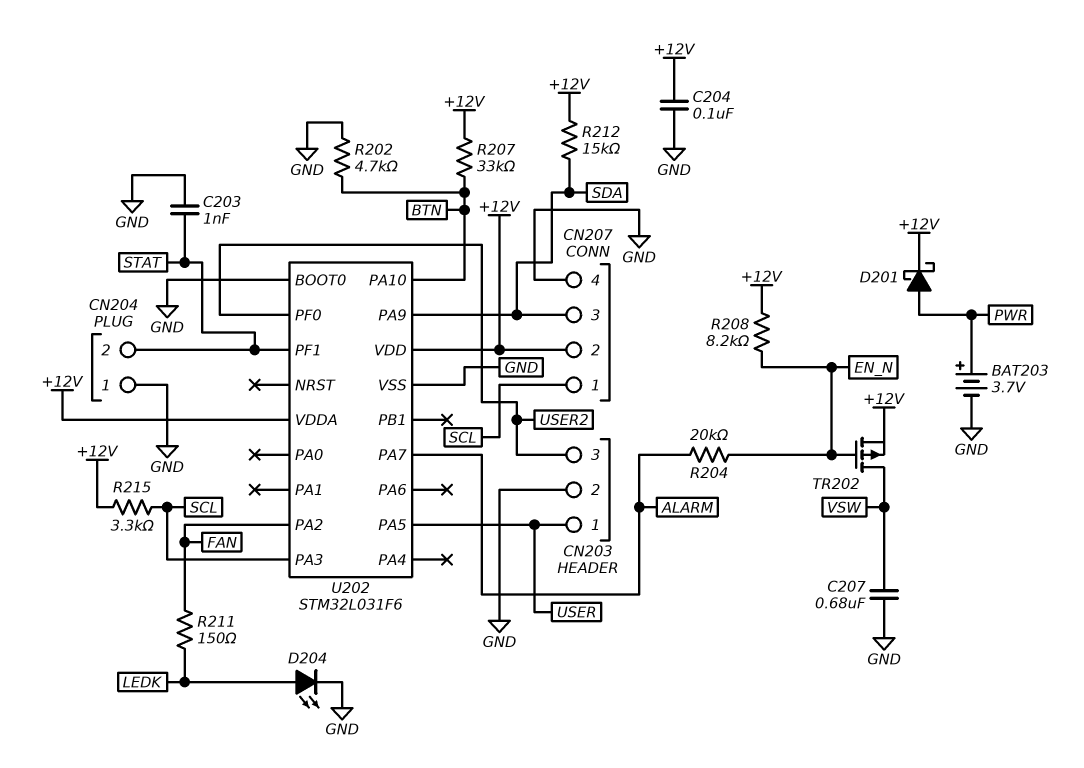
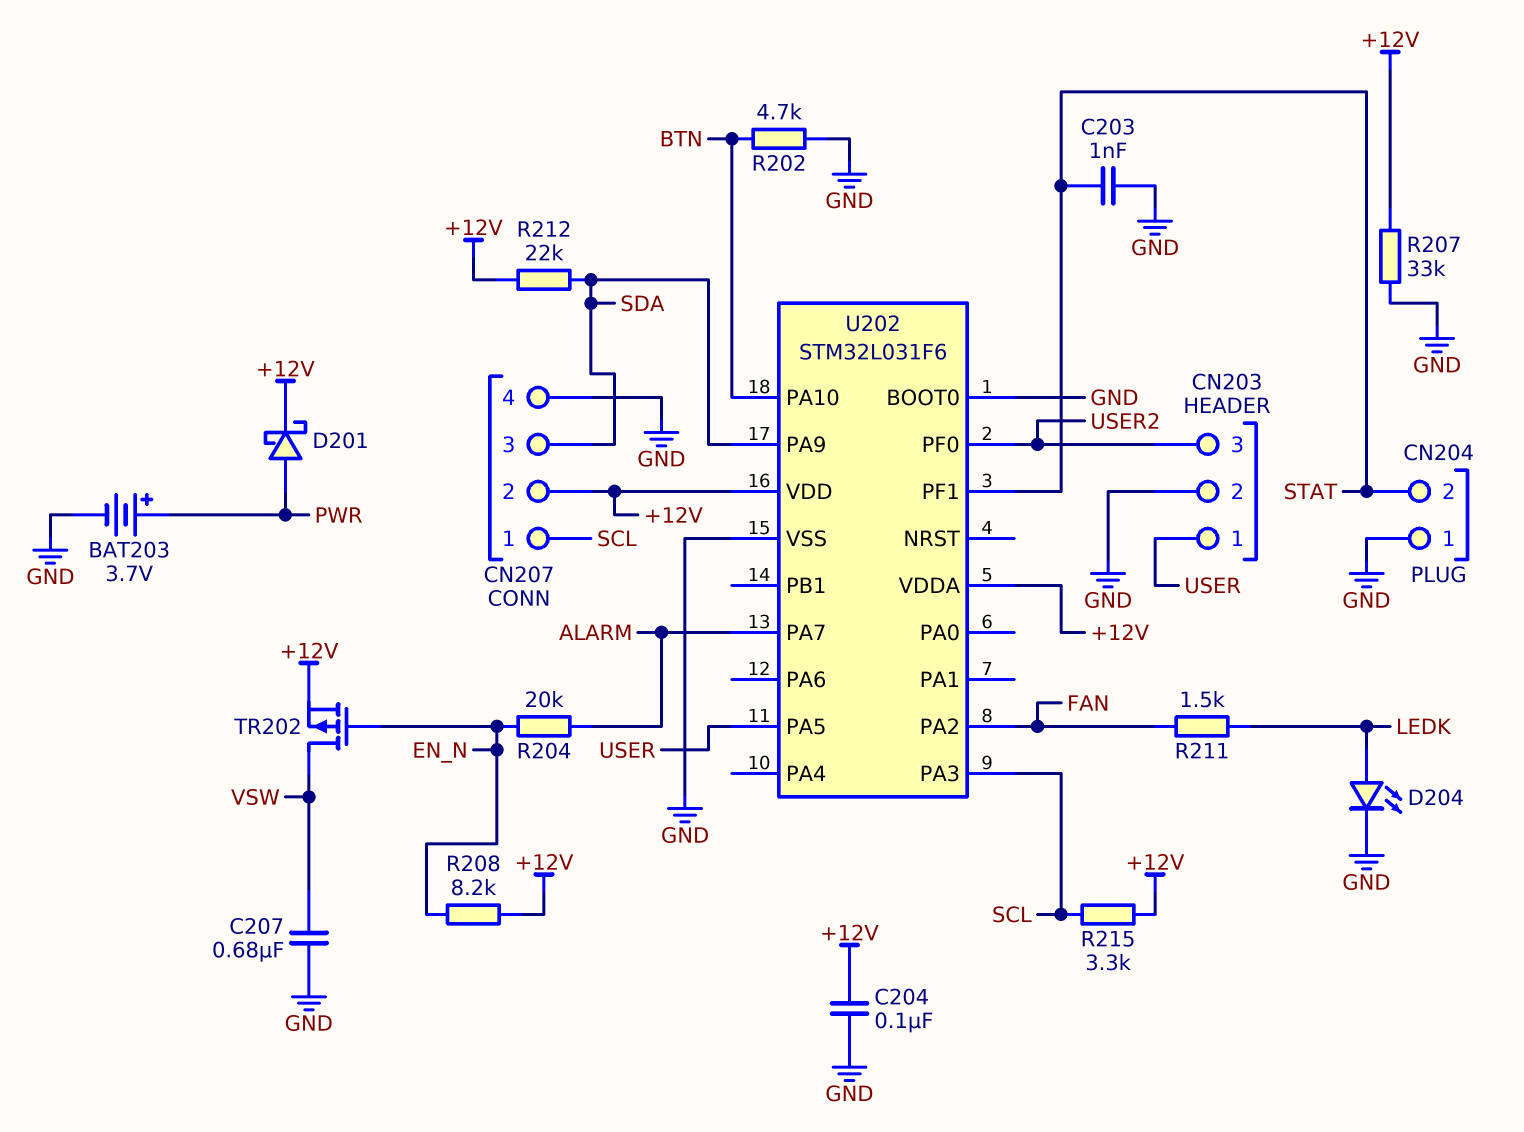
R207: 33k (+12V, BTN) -> 33k (+12V, GND)
R211: 150 (FAN, LEDK) -> 1.5k (FAN, LEDK)
R212: 15k (+12V, SDA) -> 22k (+12V, SDA)

